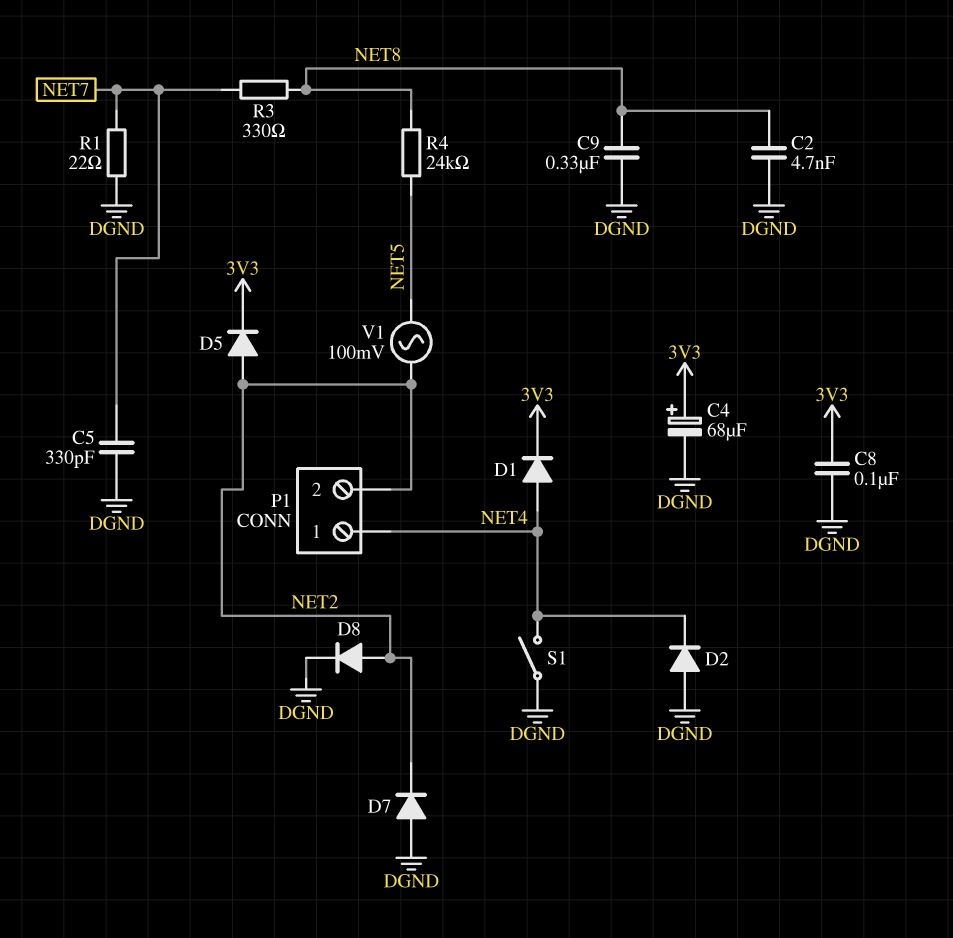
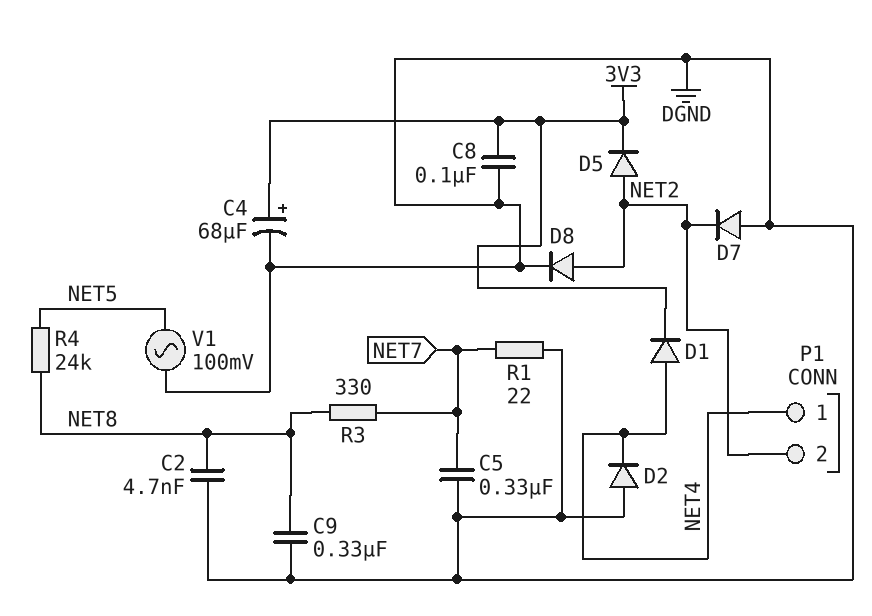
C5: 330pF (DGND, NET7) -> 330nF (DGND, NET7)
S1: switch (DGND, NET4) -> none
V1: AC 100mV (NET2, NET5) -> AC 100mV (DGND, NET5)

